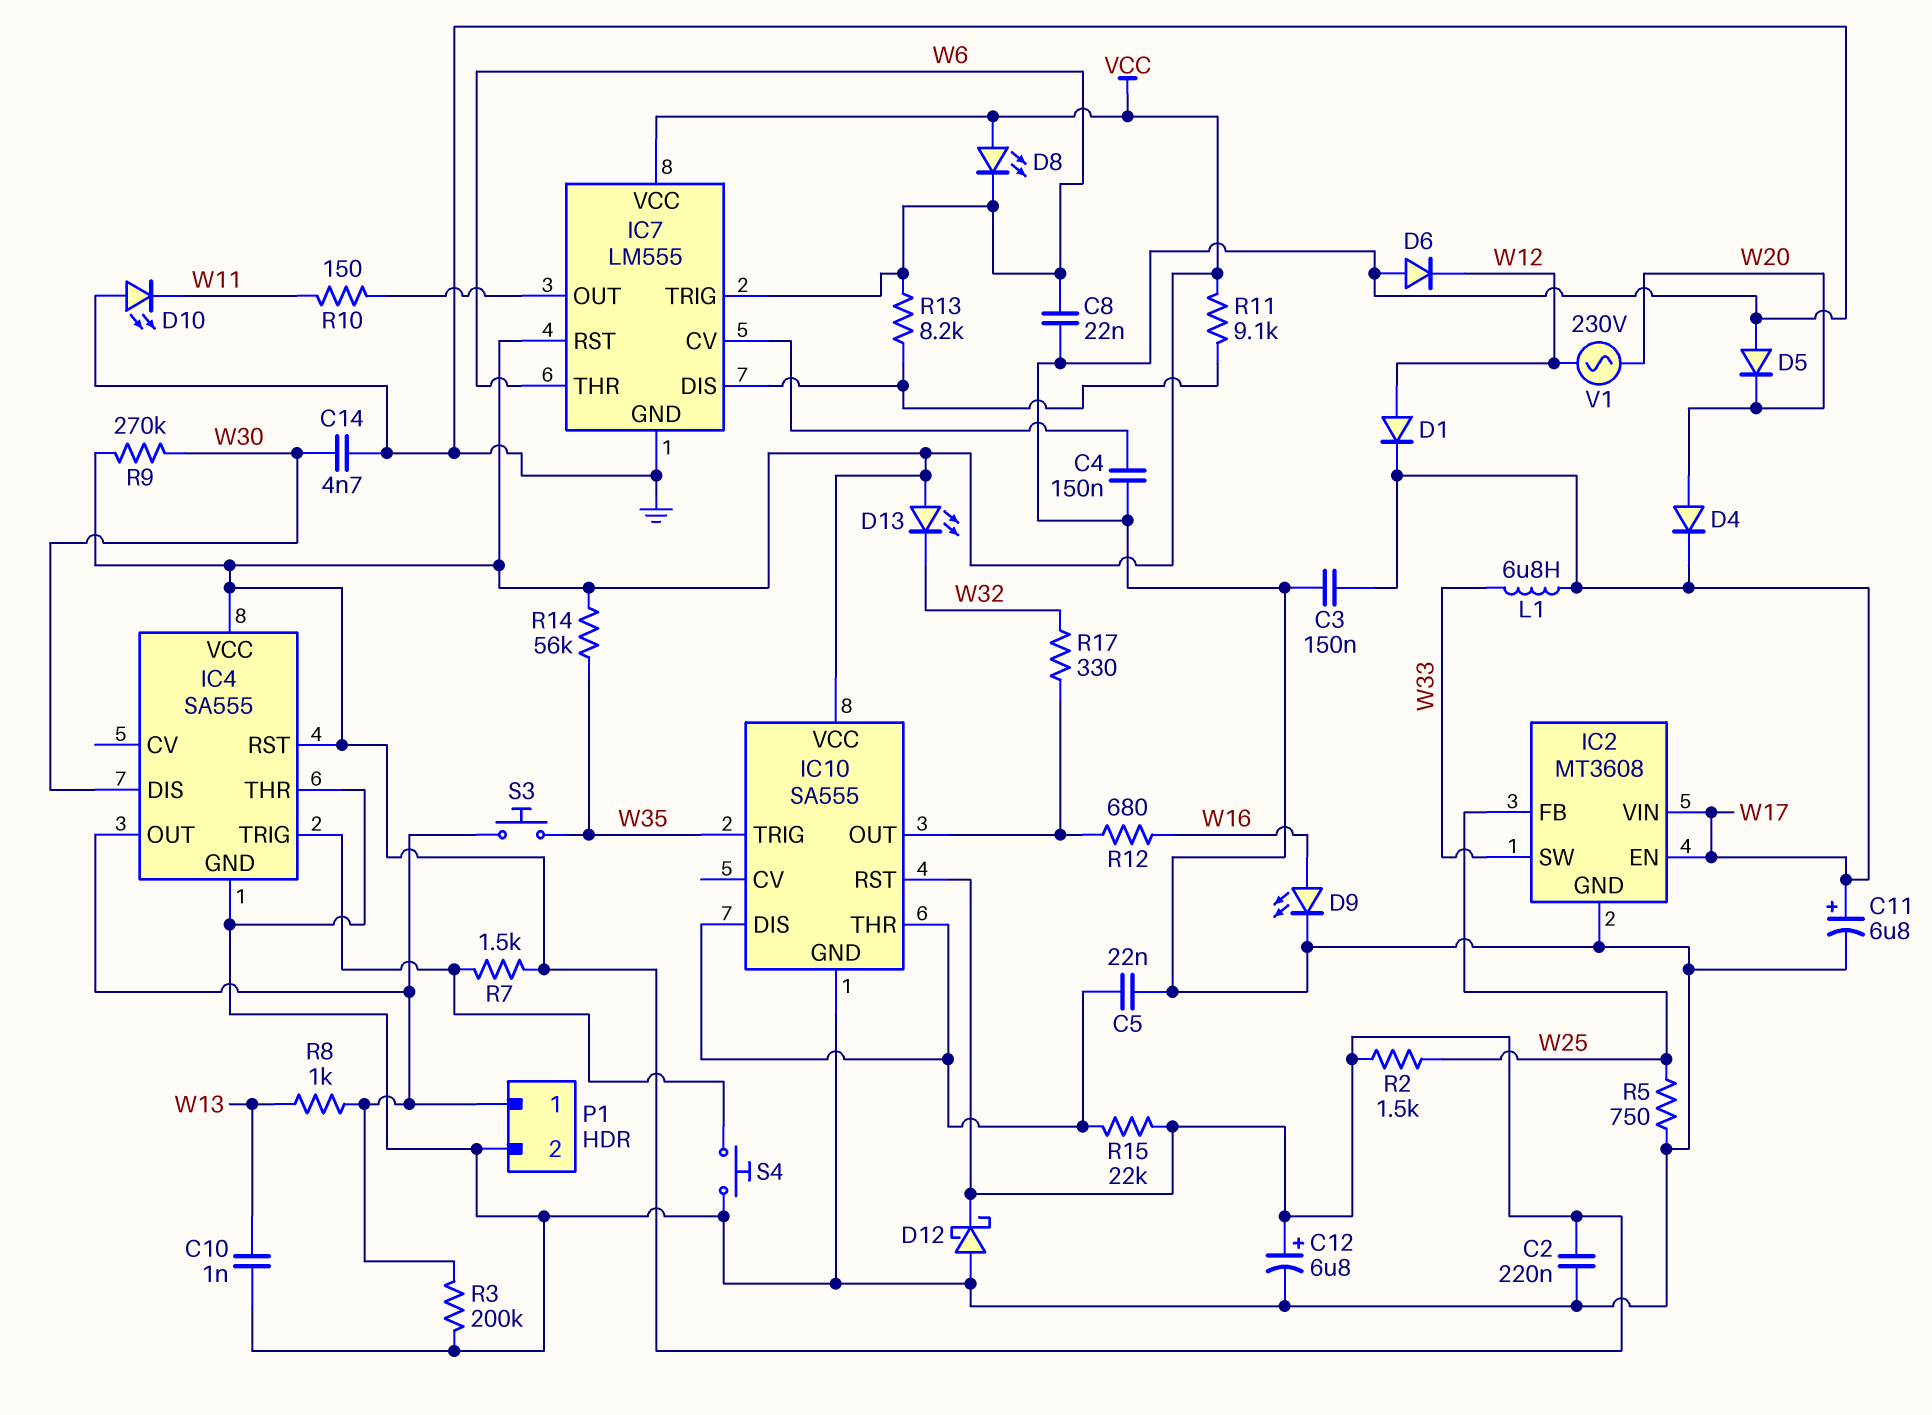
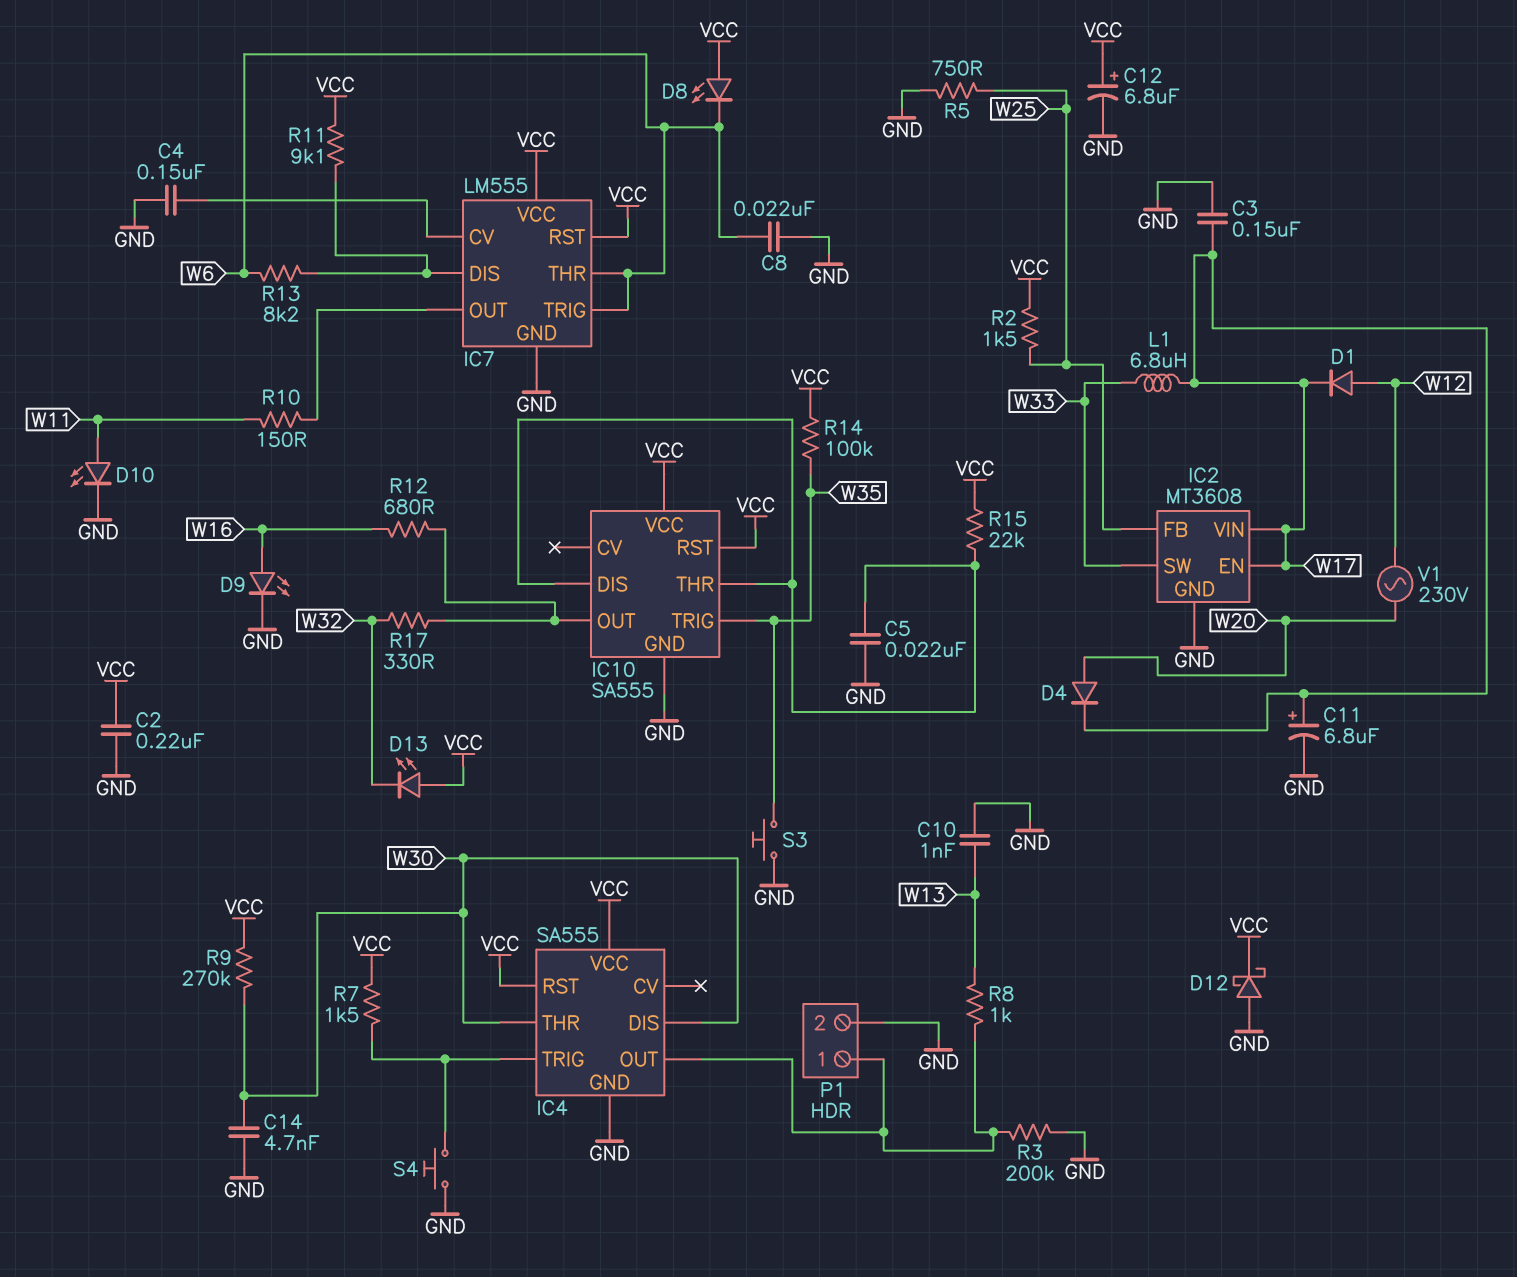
D5: diode (A GND, K W20) -> none
D6: diode (A GND, K W12) -> none
D10: LED (A GND, K W11) -> LED (A W11, K GND)
IC4 pin THR: GND -> W30
R14: 56k (VCC, W35) -> 100k (VCC, W35)
S3: button (IC4/OUT, W35) -> button (GND, W35)

